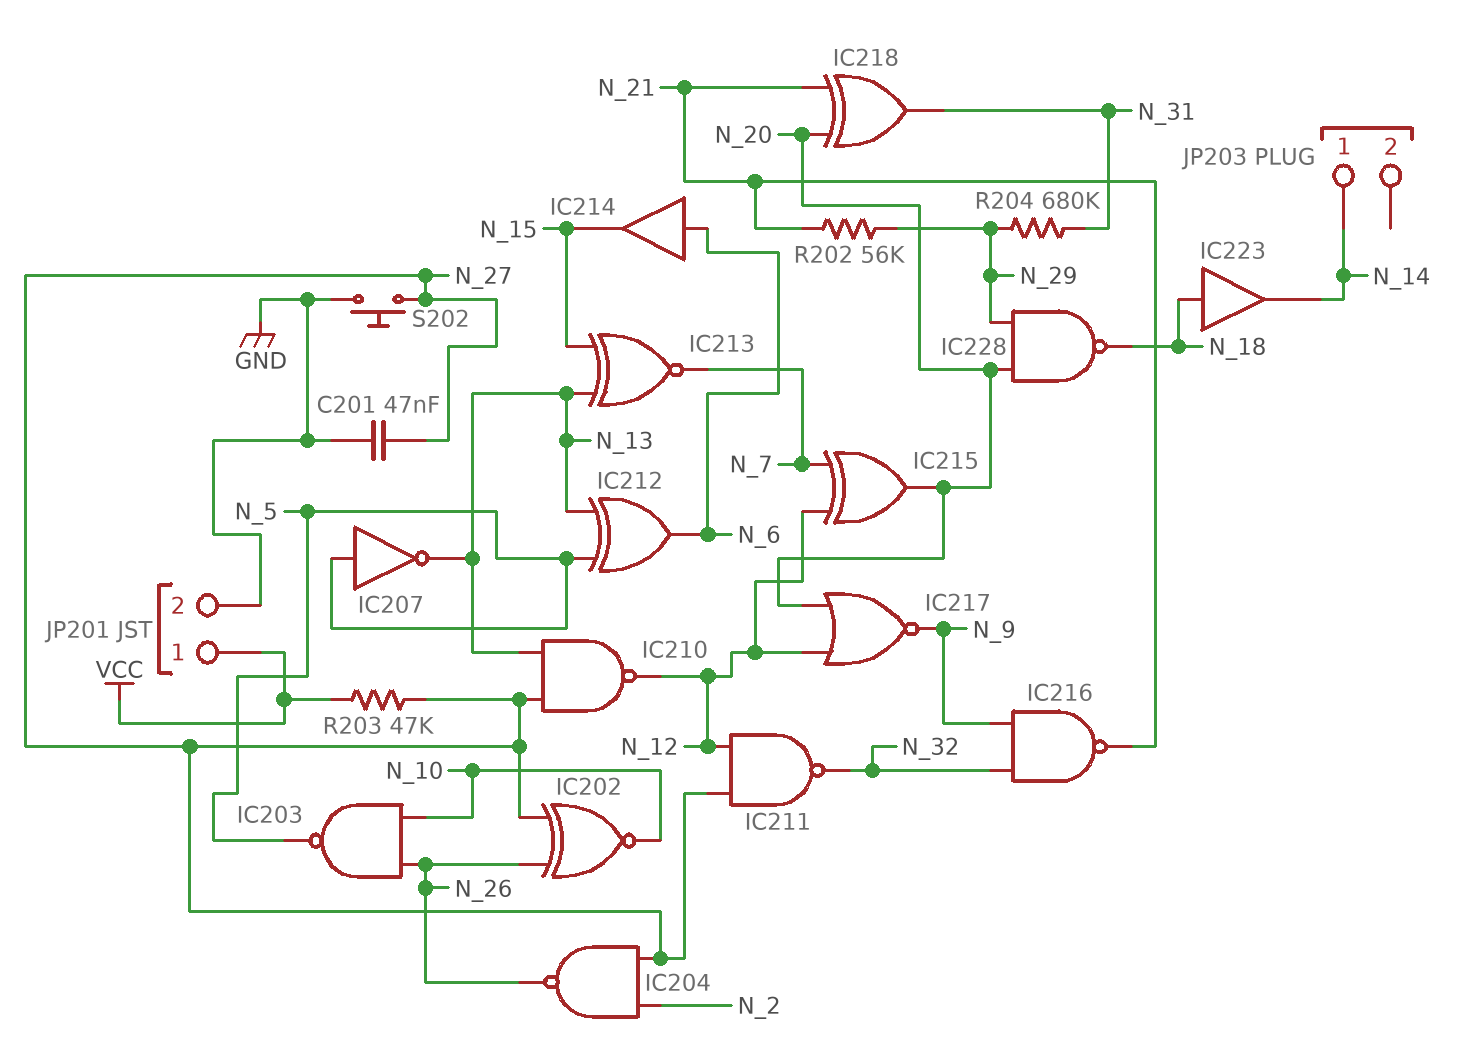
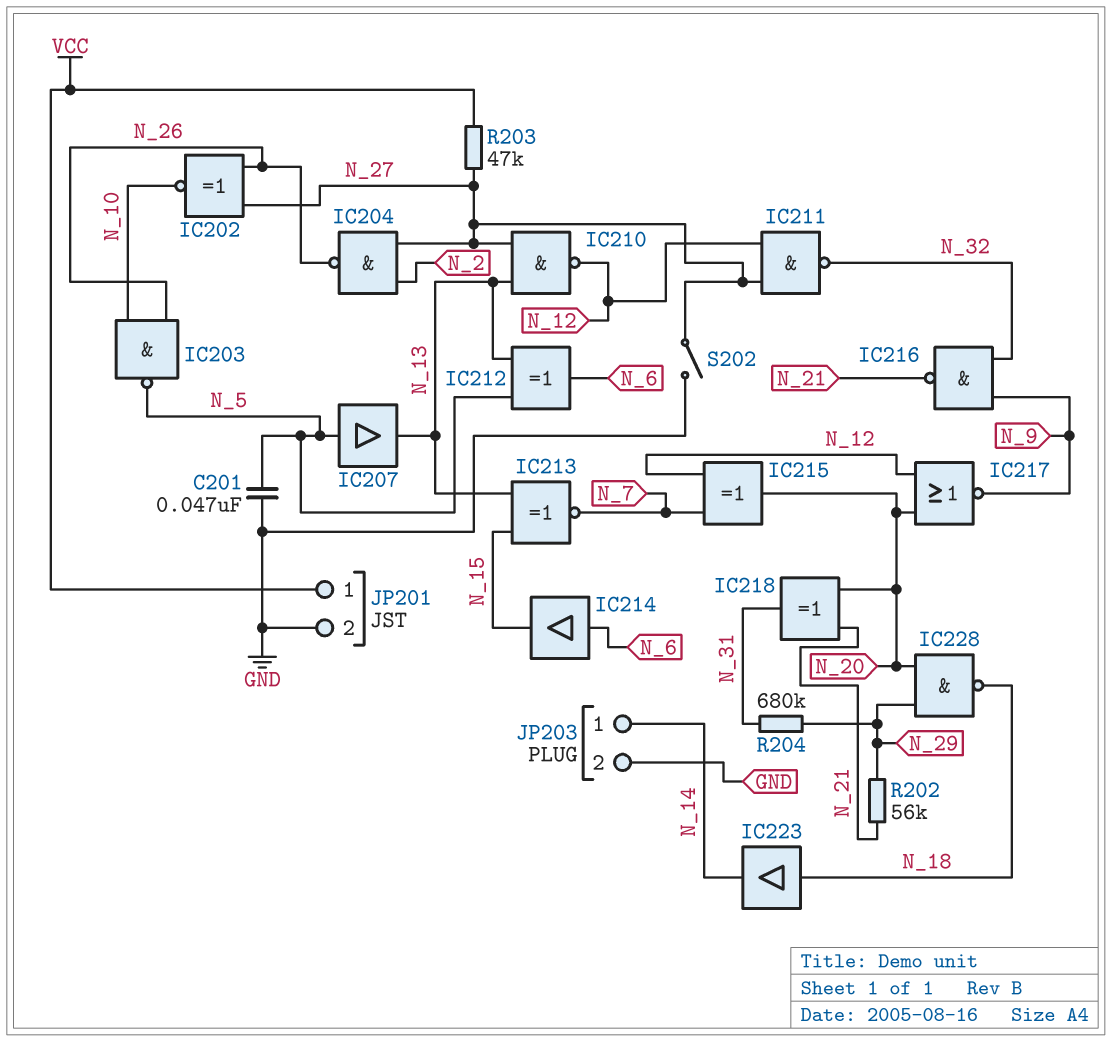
C201: 47nF (GND, N_27) -> 47nF (GND, N_5)
IC207: NOT (in N_5, out N_13) -> buffer (in N_5, out N_13)
JP203 pin 2: none -> GND
S202: button (GND, N_27) -> switch (GND, N_27)

